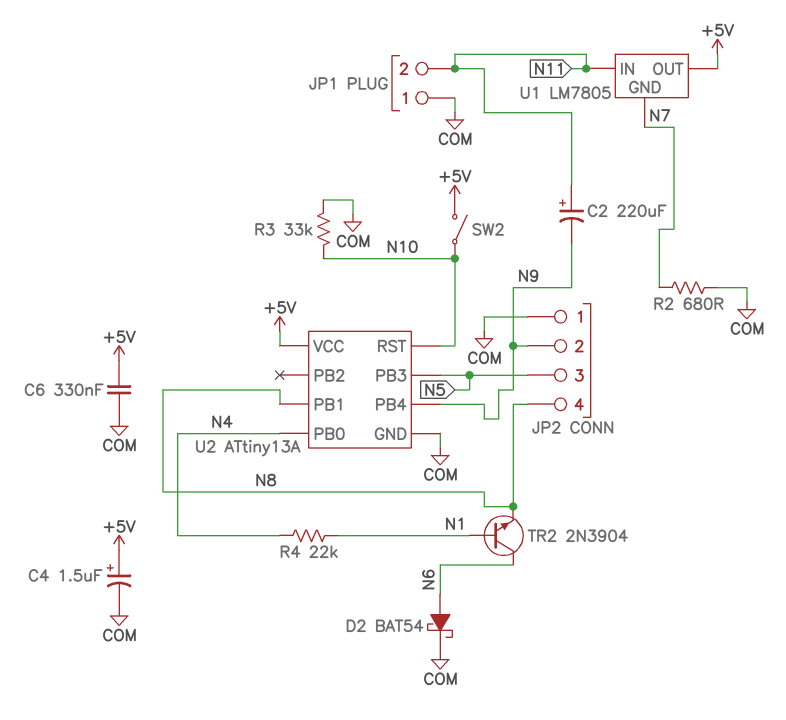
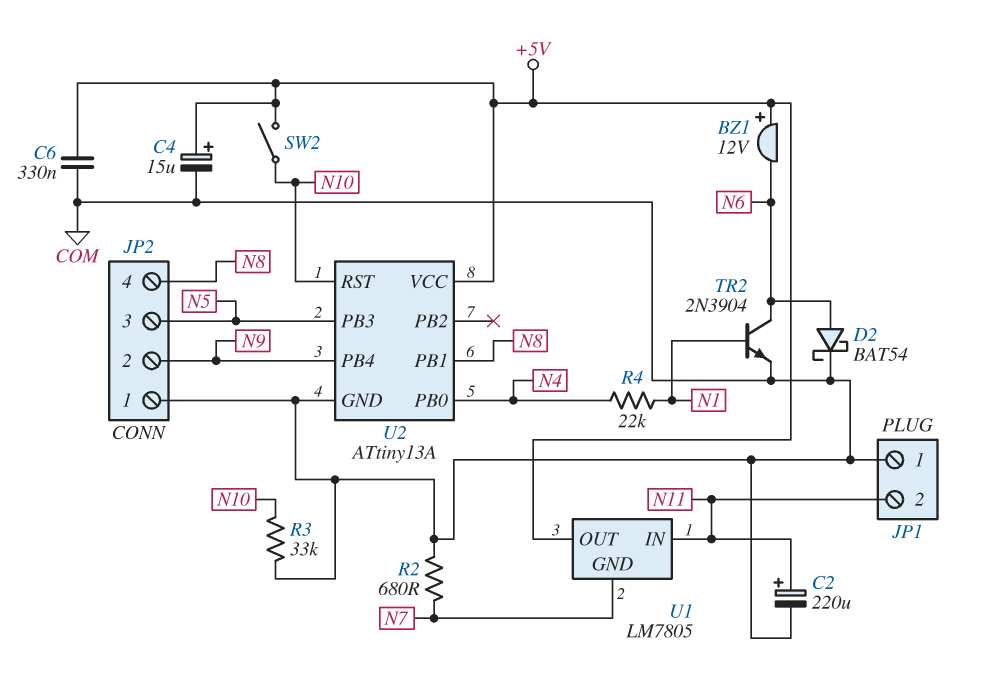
BZ1: none -> buzzer 12V (plus +5V, minus N6)
C2: 220uF (plus N11, minus N9) -> 220uF (plus N11, minus COM)
C4: 1.5uF (plus +5V, minus COM) -> 15uF (plus +5V, minus COM)
TR2: NPN 2N3904 (B N1, C N6, E N8) -> NPN 2N3904 (B N1, C N6, E COM)

